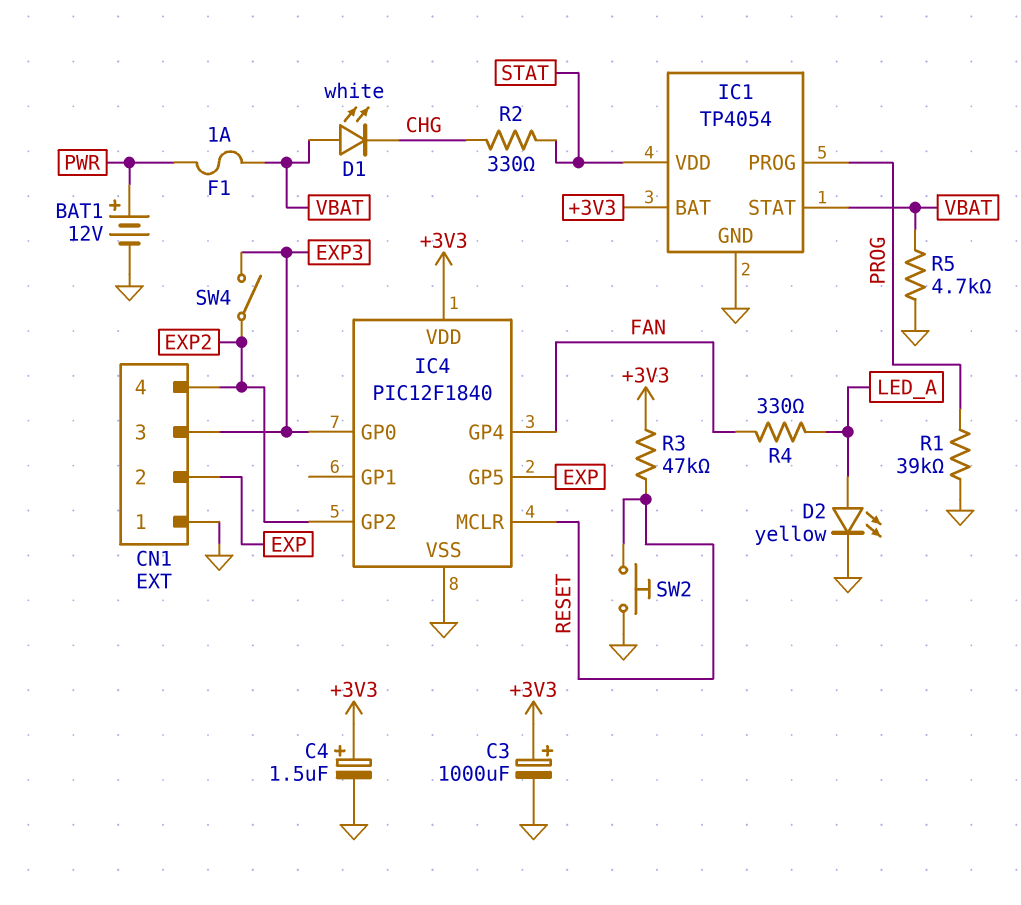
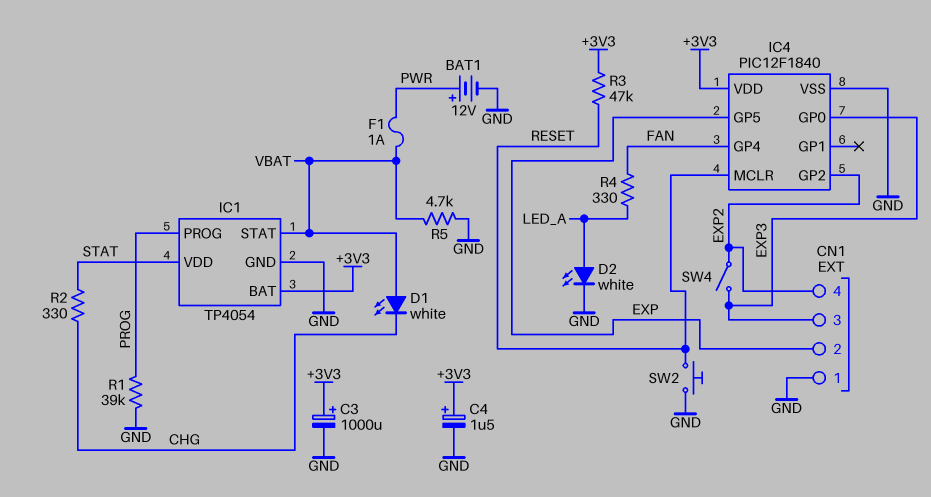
D2: LED yellow (A LED_A, K GND) -> LED white (A LED_A, K GND)

